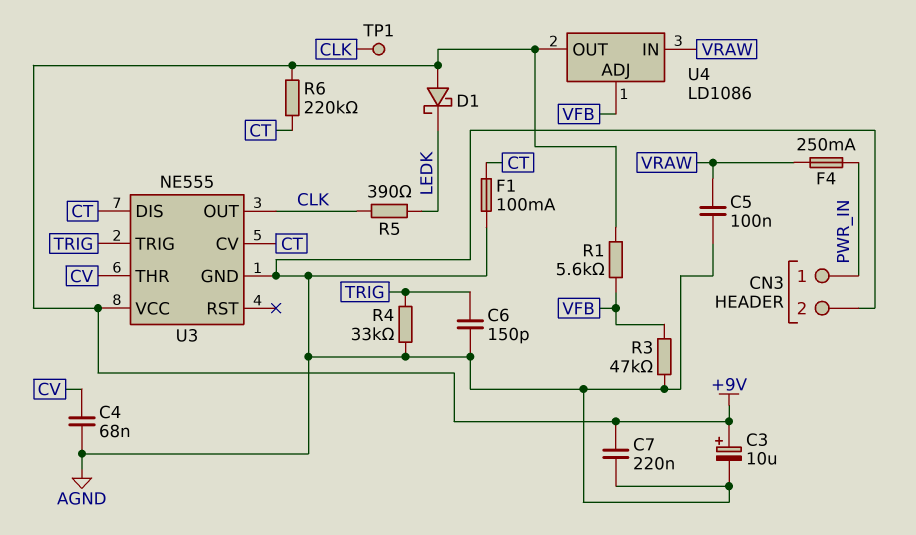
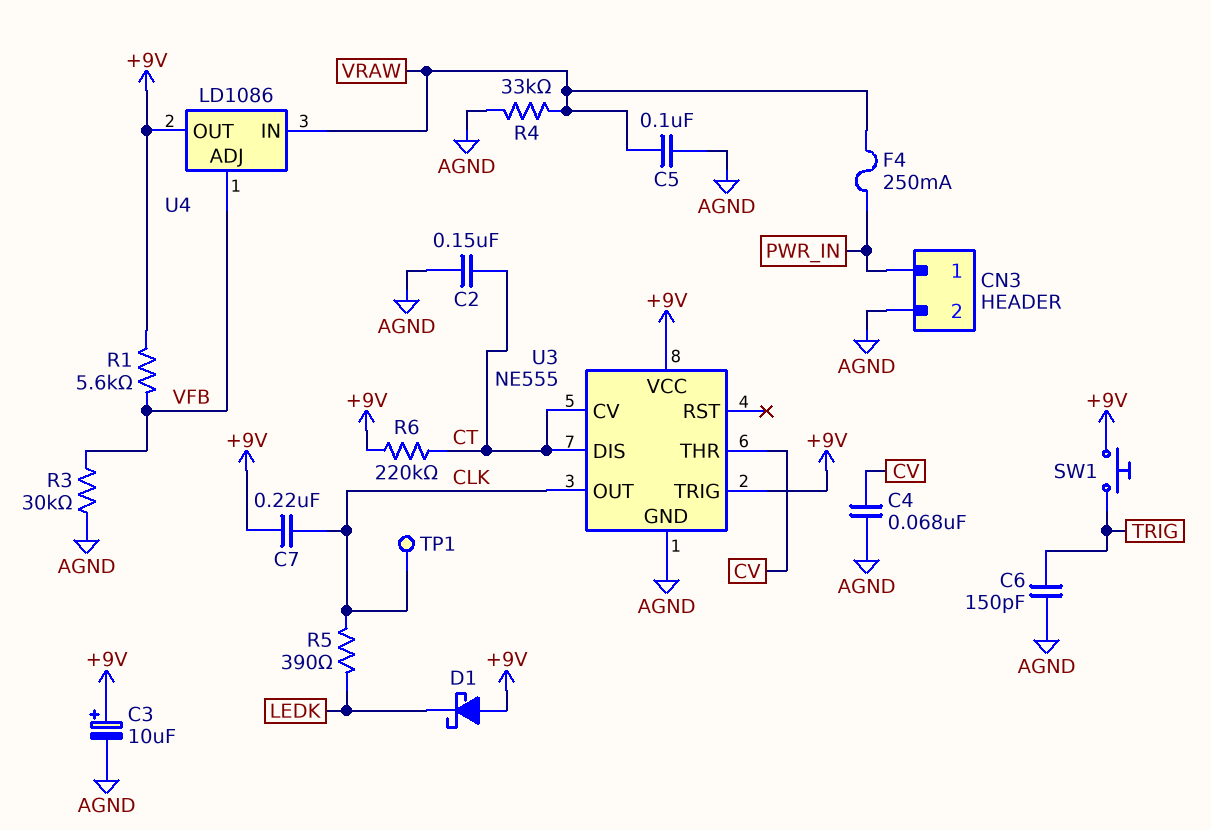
C2: none -> 150nF (AGND, CT)
C7: 220nF (+9V, AGND) -> 220nF (+9V, CLK)
F1: 100mA (AGND, CT) -> none
R3: 47k (AGND, VFB) -> 30k (AGND, VFB)
R4: 33k (AGND, TRIG) -> 33k (AGND, VRAW)
SW1: none -> button (+9V, TRIG)
U3 pin TRIG: TRIG -> +9V

